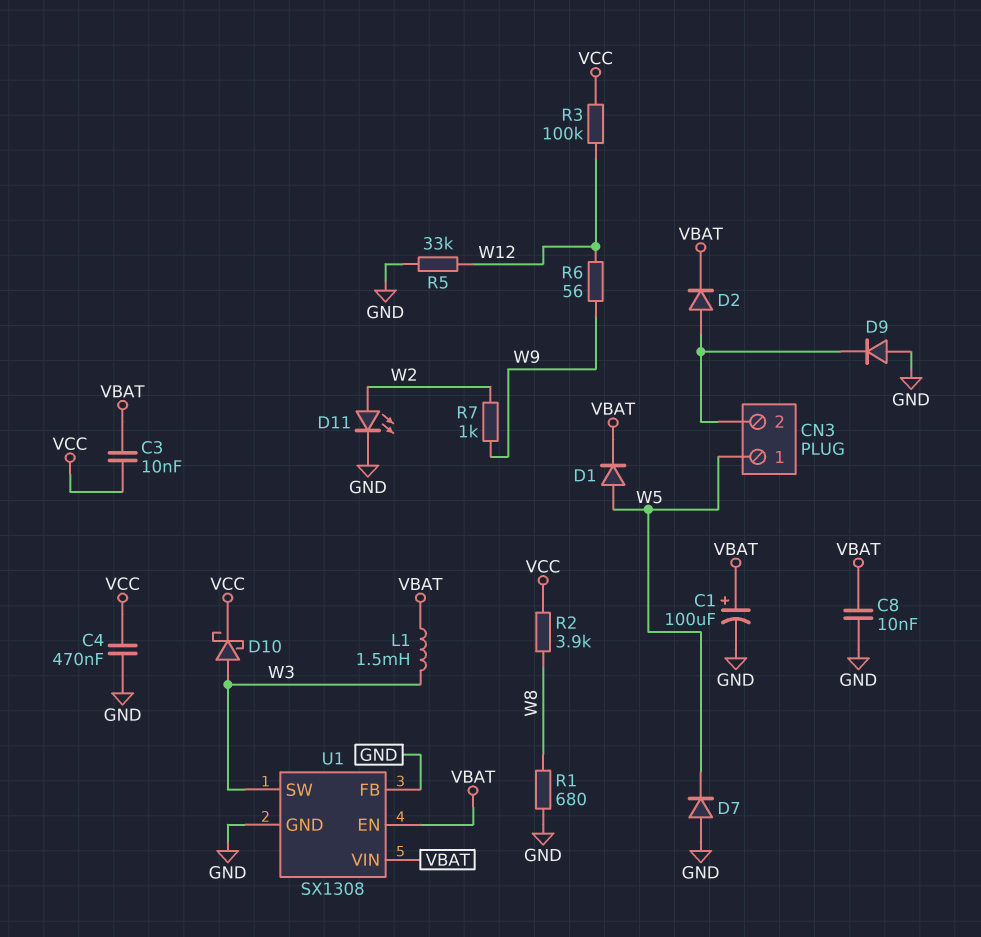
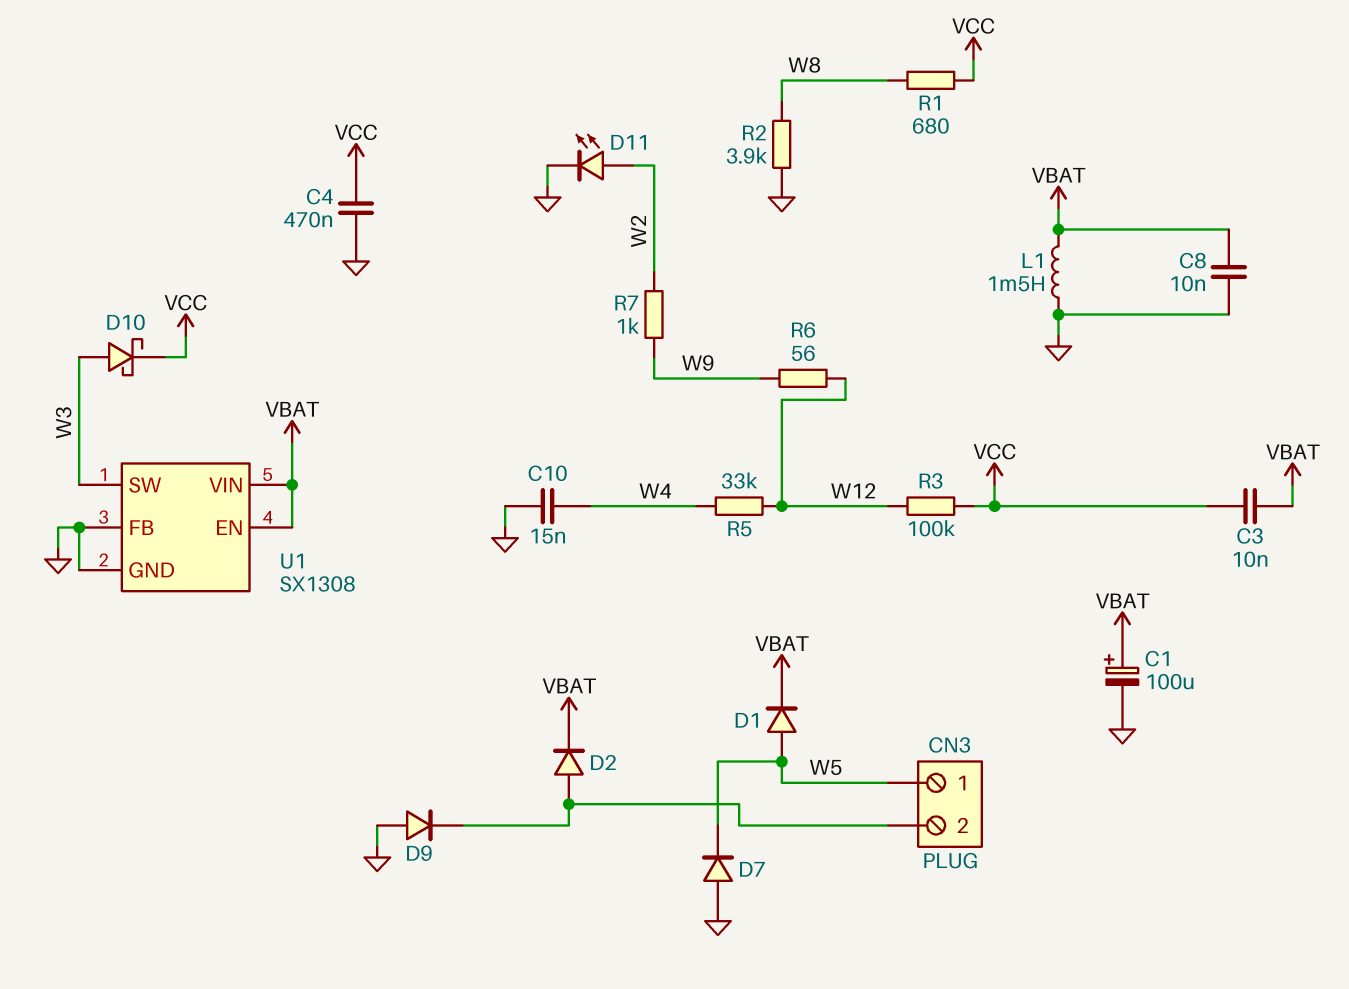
C10: none -> 15nF (GND, W4)
L1: 1.5mH (VBAT, W3) -> 1.5mH (GND, VBAT)
R1: 680 (GND, W8) -> 680 (VCC, W8)
R2: 3.9k (VCC, W8) -> 3.9k (GND, W8)
R5: 33k (GND, W12) -> 33k (W4, W12)

